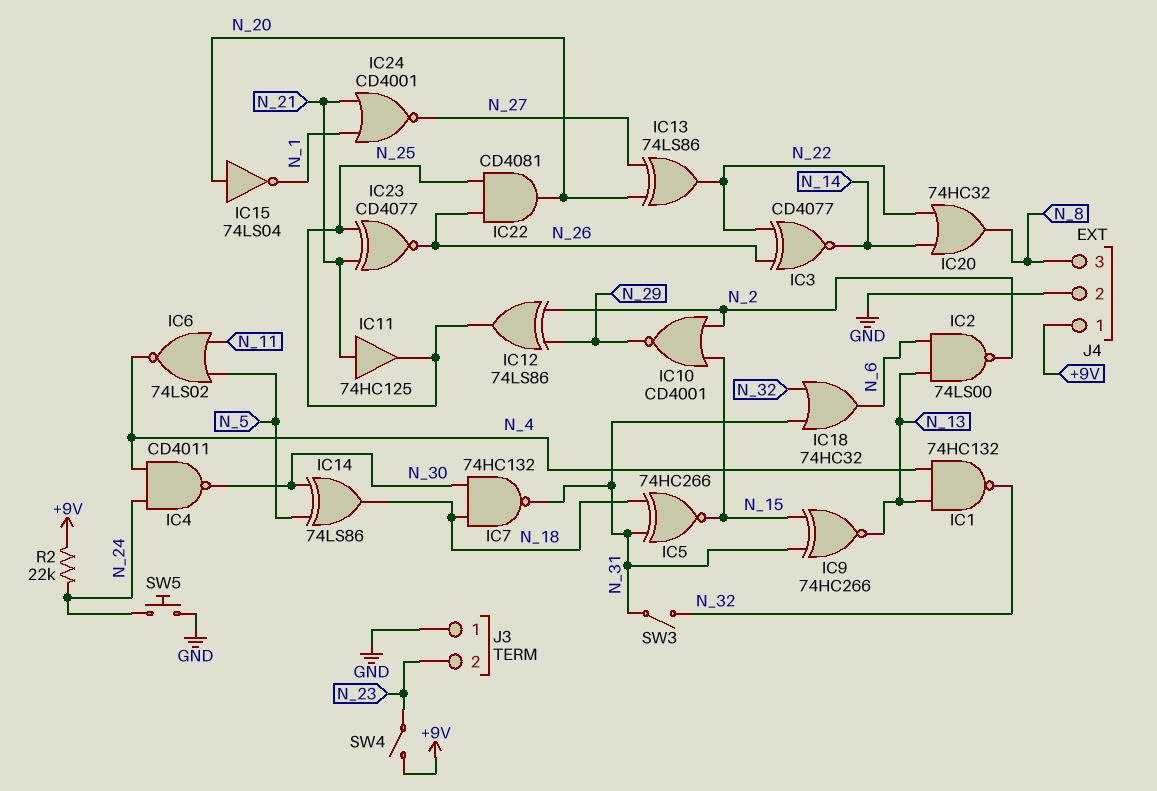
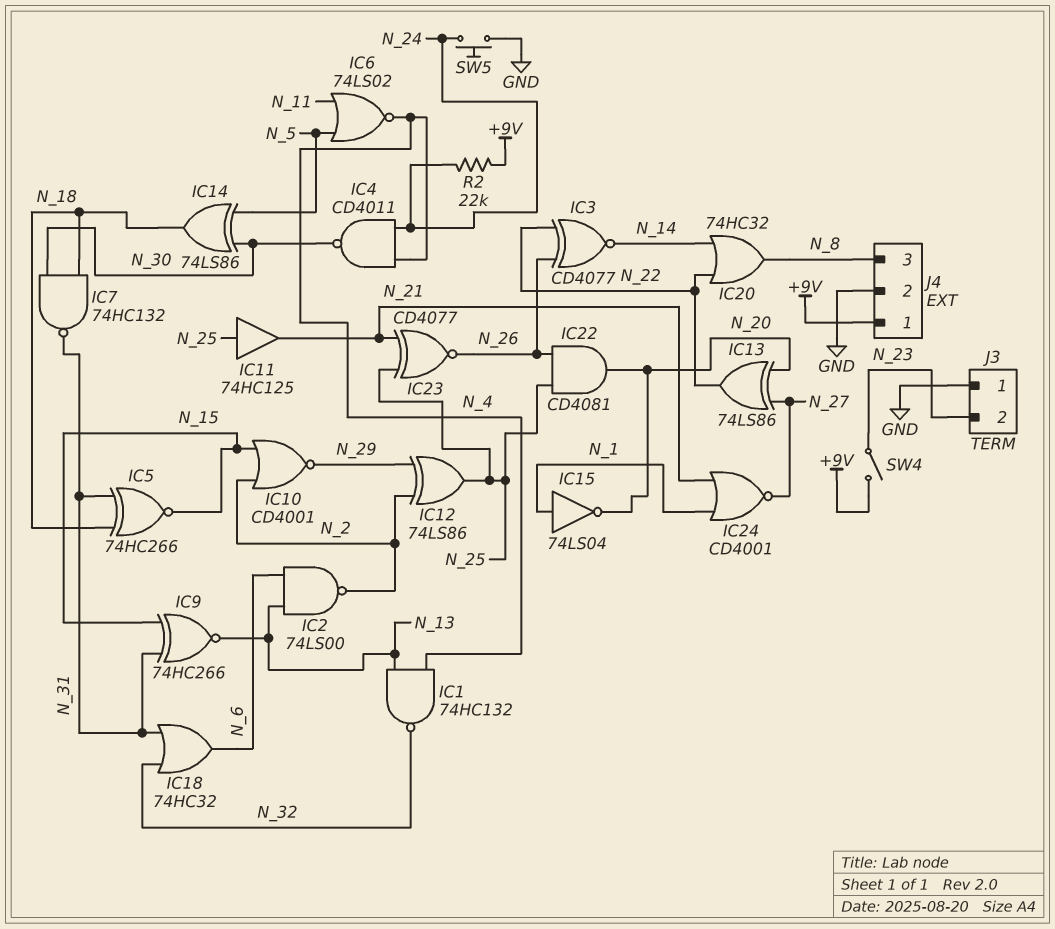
IC11: buffer 74HC125 (in N_21, out N_25) -> buffer 74HC125 (in N_25, out N_21)
IC15: NOT 74LS04 (in N_20, out N_1) -> NOT 74LS04 (in N_1, out N_20)
SW3: switch (N_31, N_32) -> none

